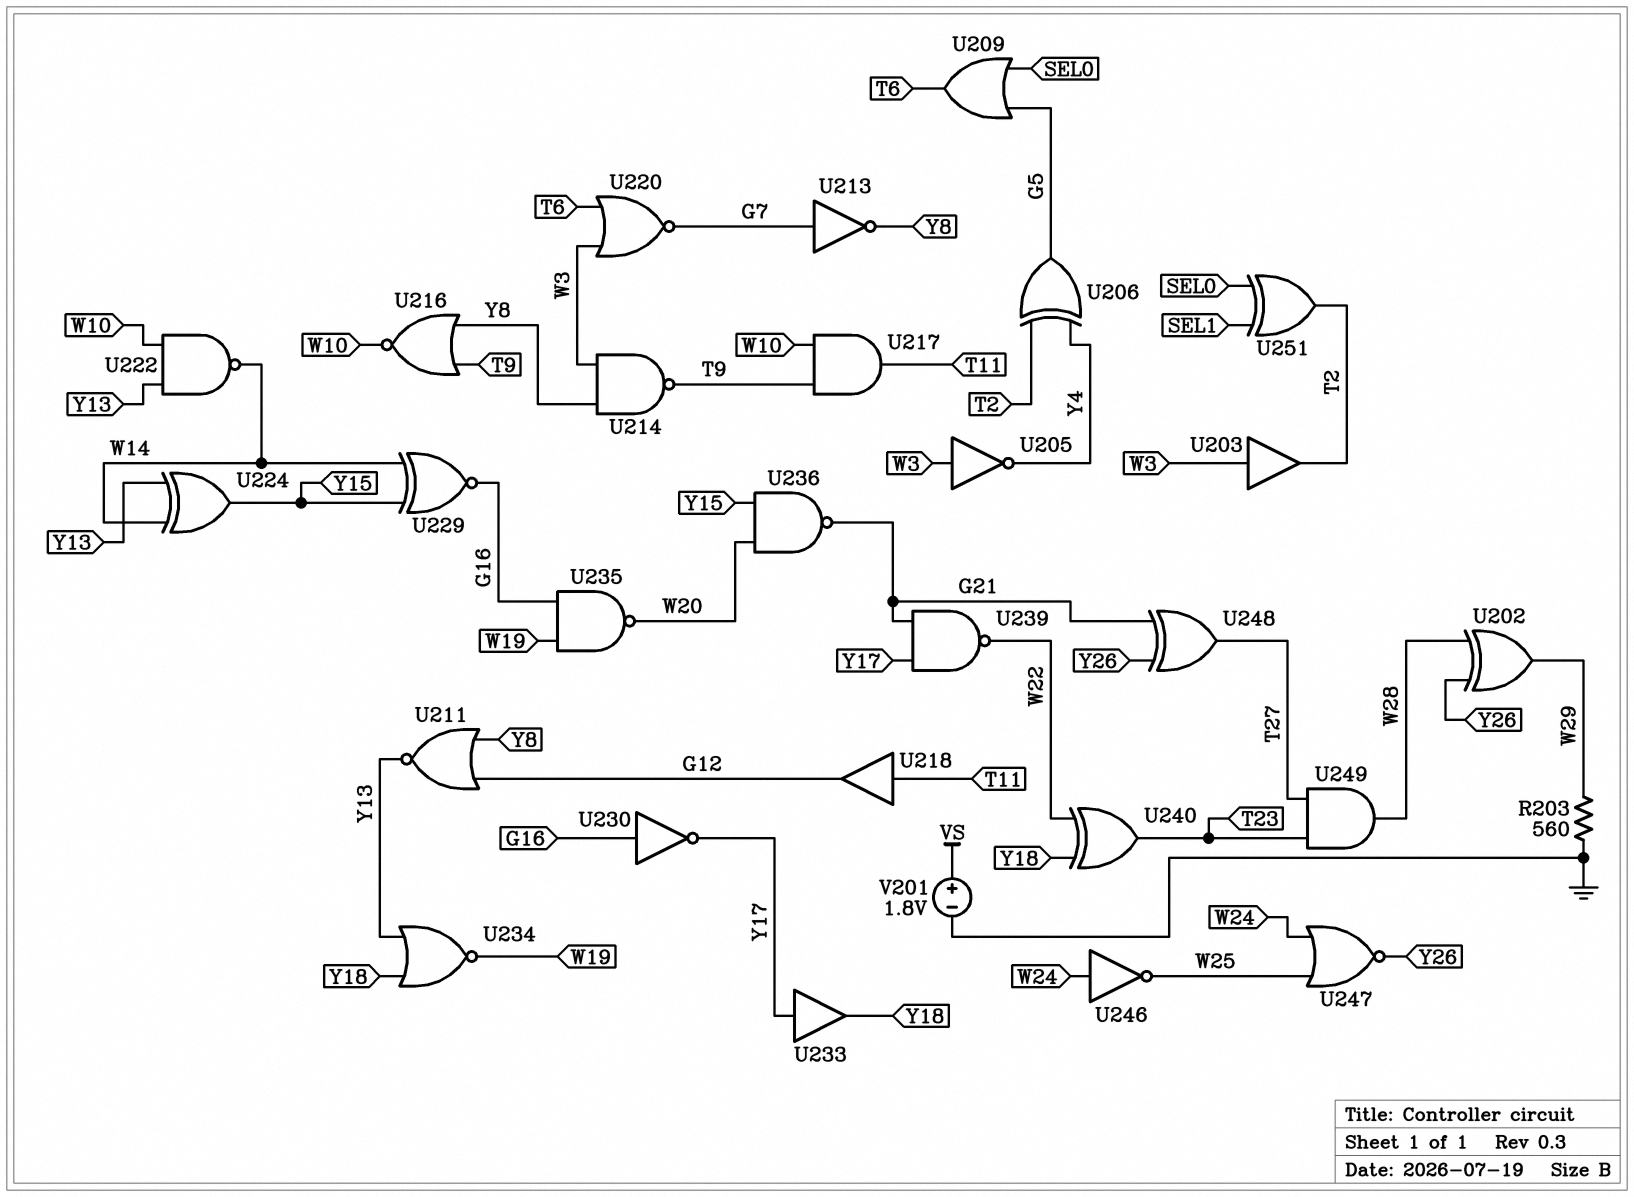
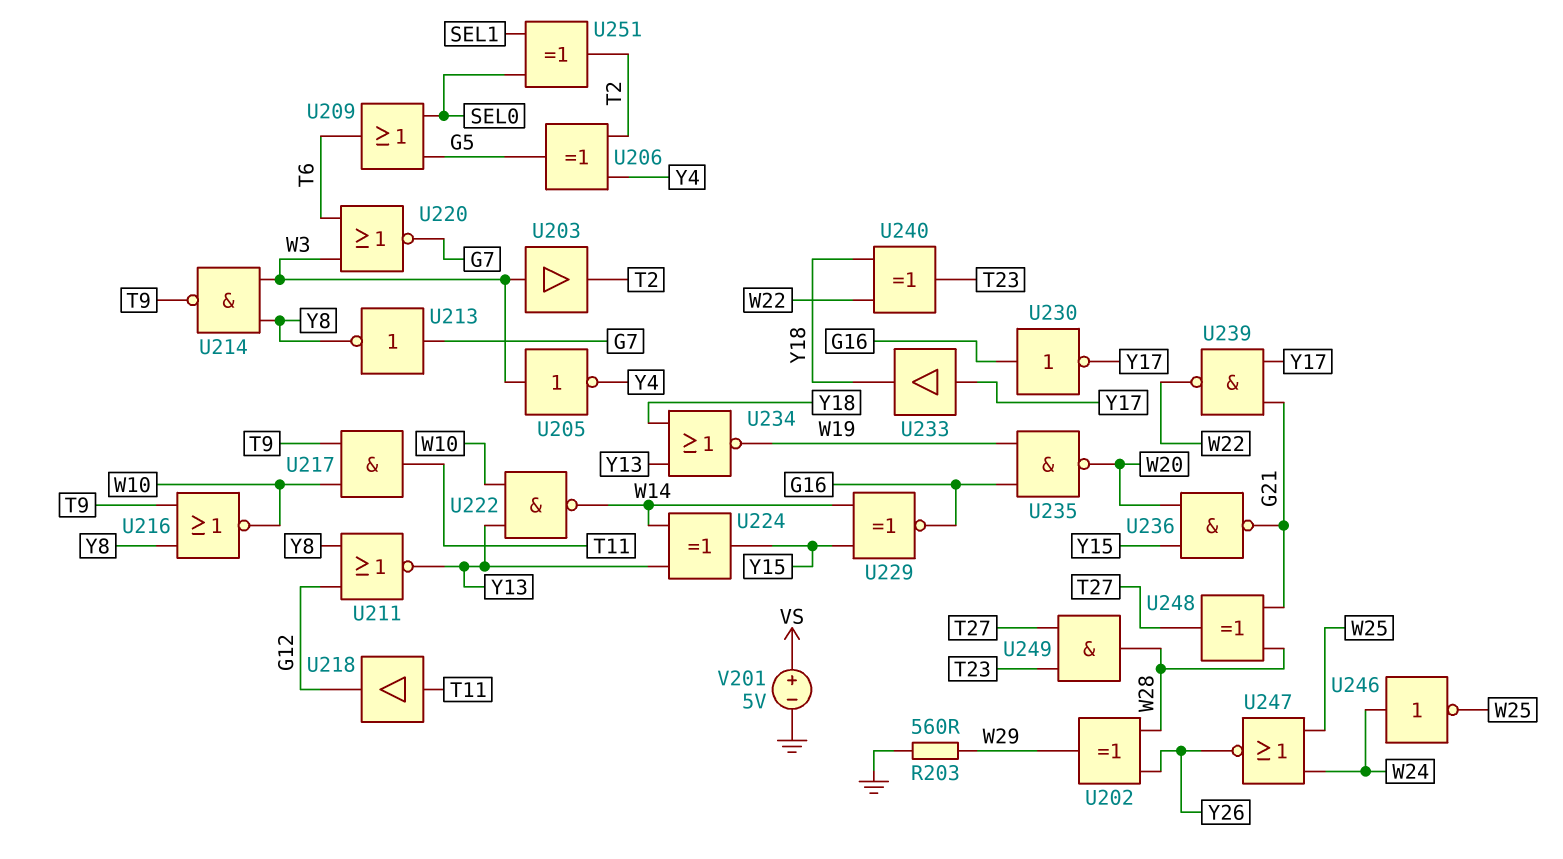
U248: XOR (in G21, in Y26, out T27) -> XOR (in G21, in W28, out T27)
V201: 1.8V (plus VS, minus GND) -> 5V (plus VS, minus GND)

